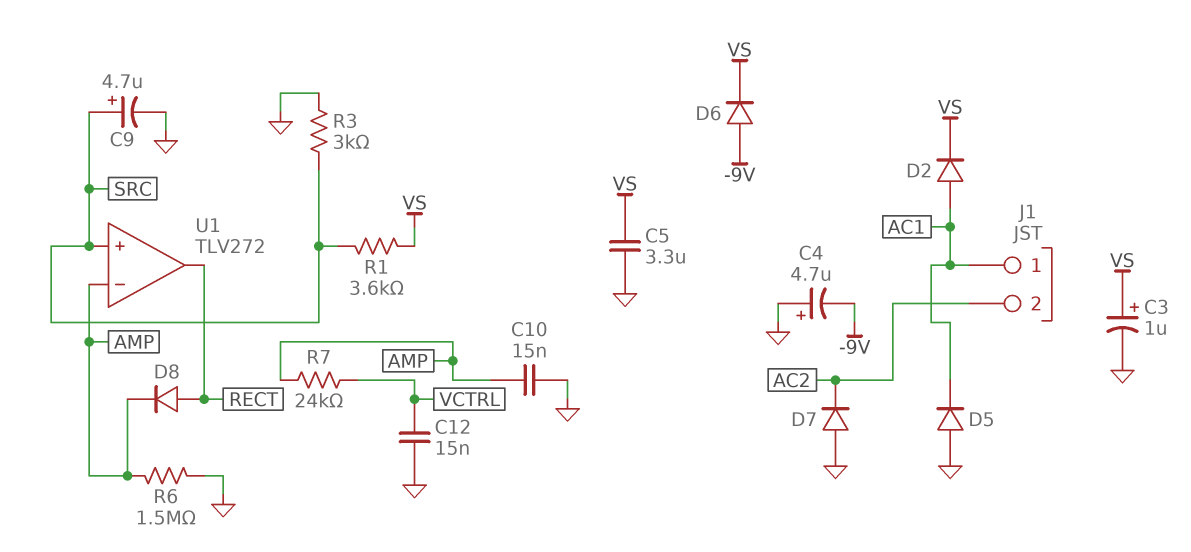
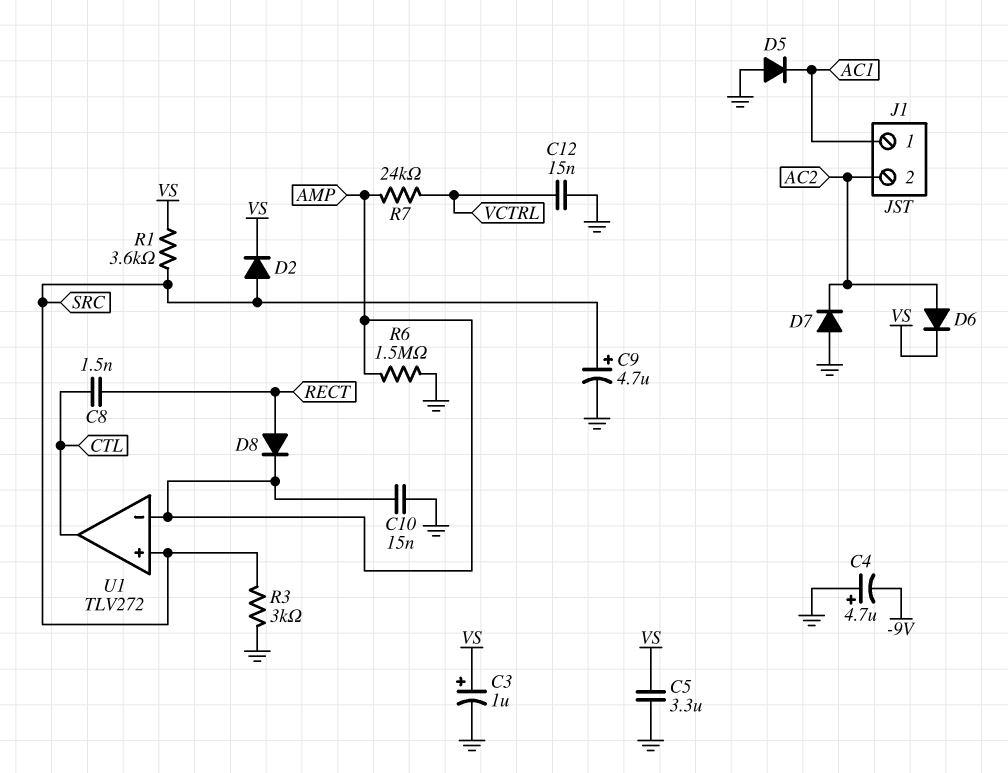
C8: none -> 1.5nF (CTL, RECT)
D2: diode (A AC1, K VS) -> diode (A SRC, K VS)
D6: diode (A -9V, K VS) -> diode (A AC2, K VS)
U1 pin out: RECT -> CTL

